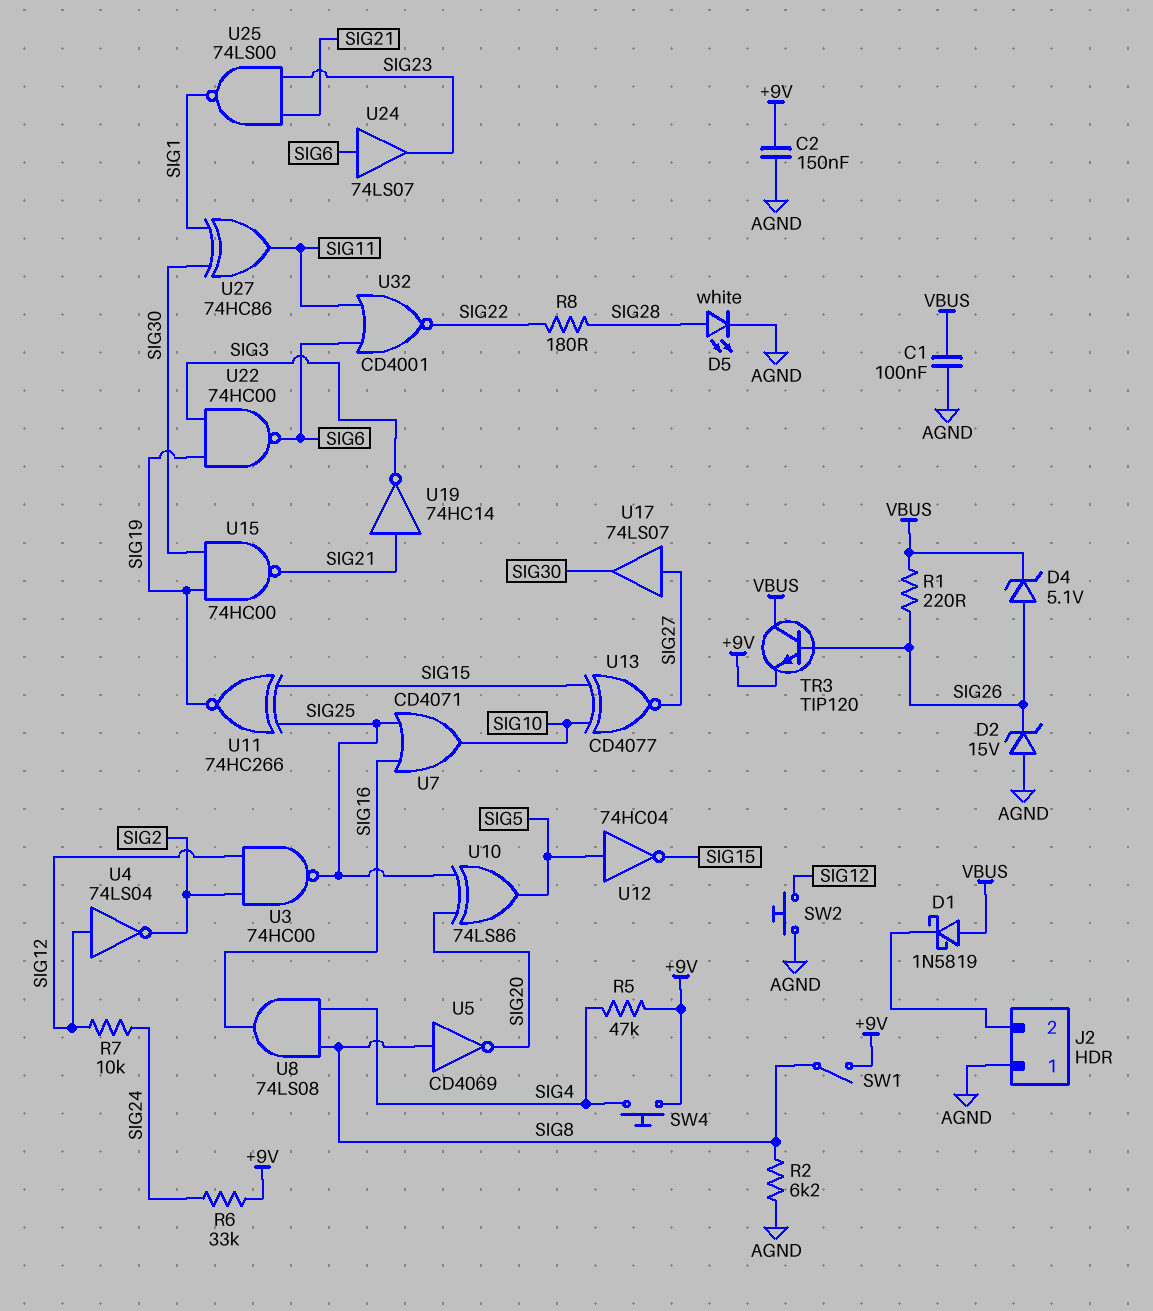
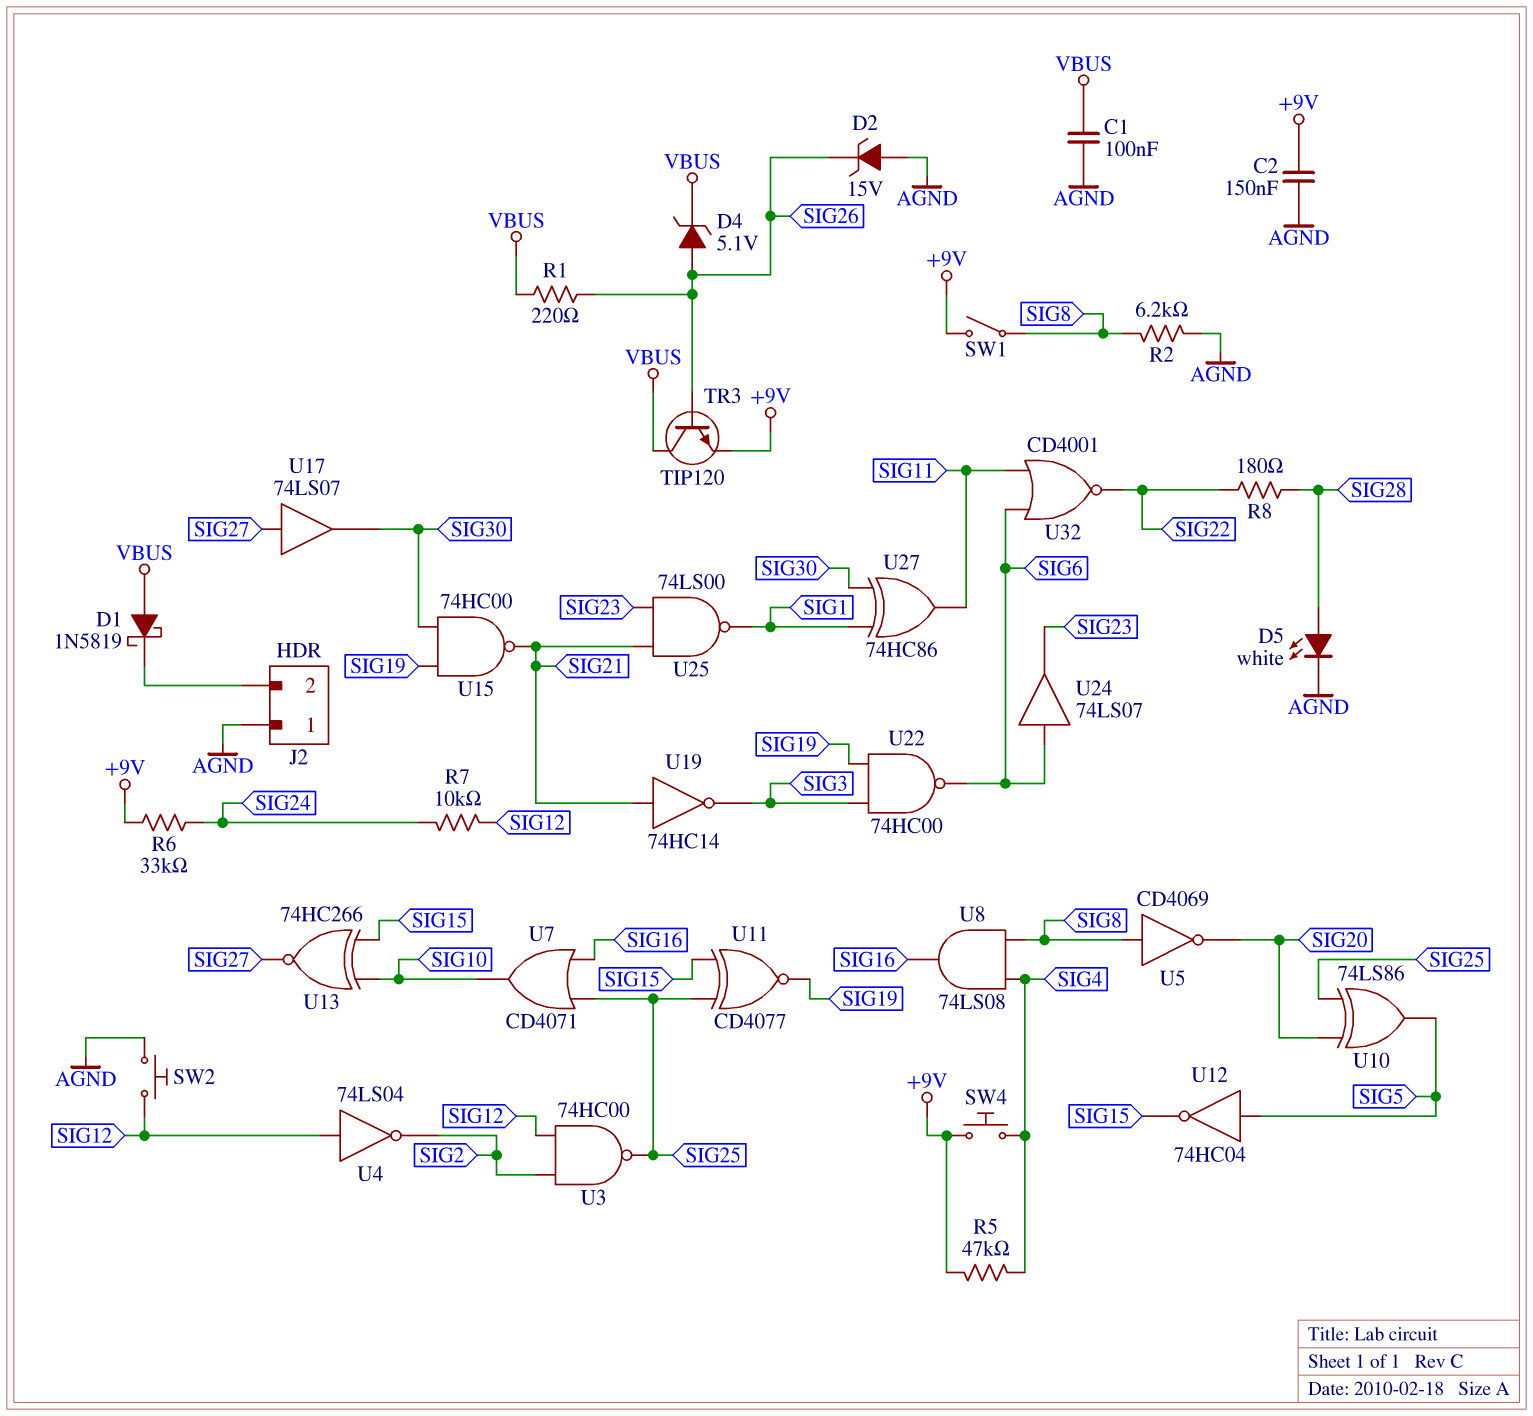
U11: XNOR 74HC266 (in SIG15, in SIG25, out SIG19) -> XNOR CD4077 (in SIG15, in SIG25, out SIG19)
U13: XNOR CD4077 (in SIG10, in SIG15, out SIG27) -> XNOR 74HC266 (in SIG10, in SIG15, out SIG27)

